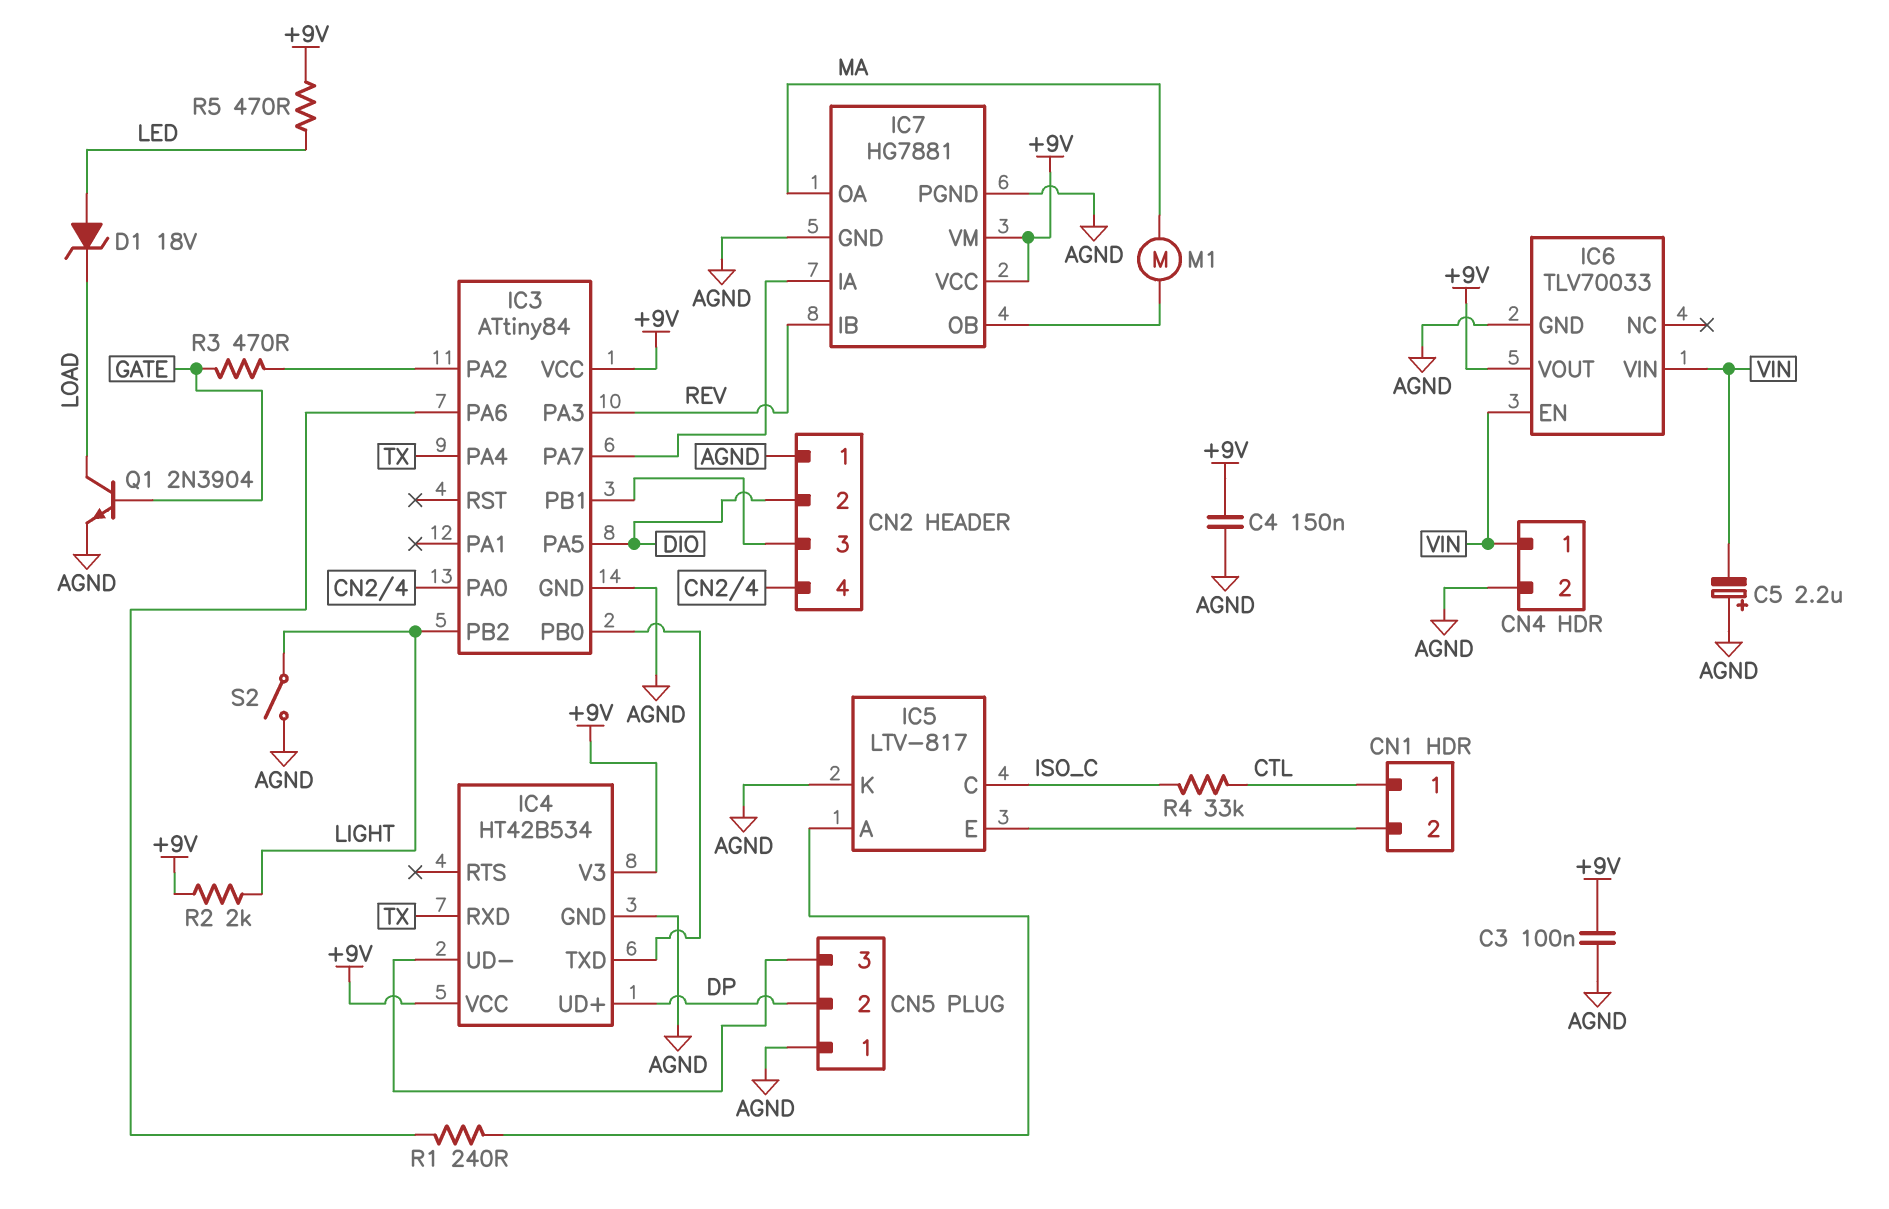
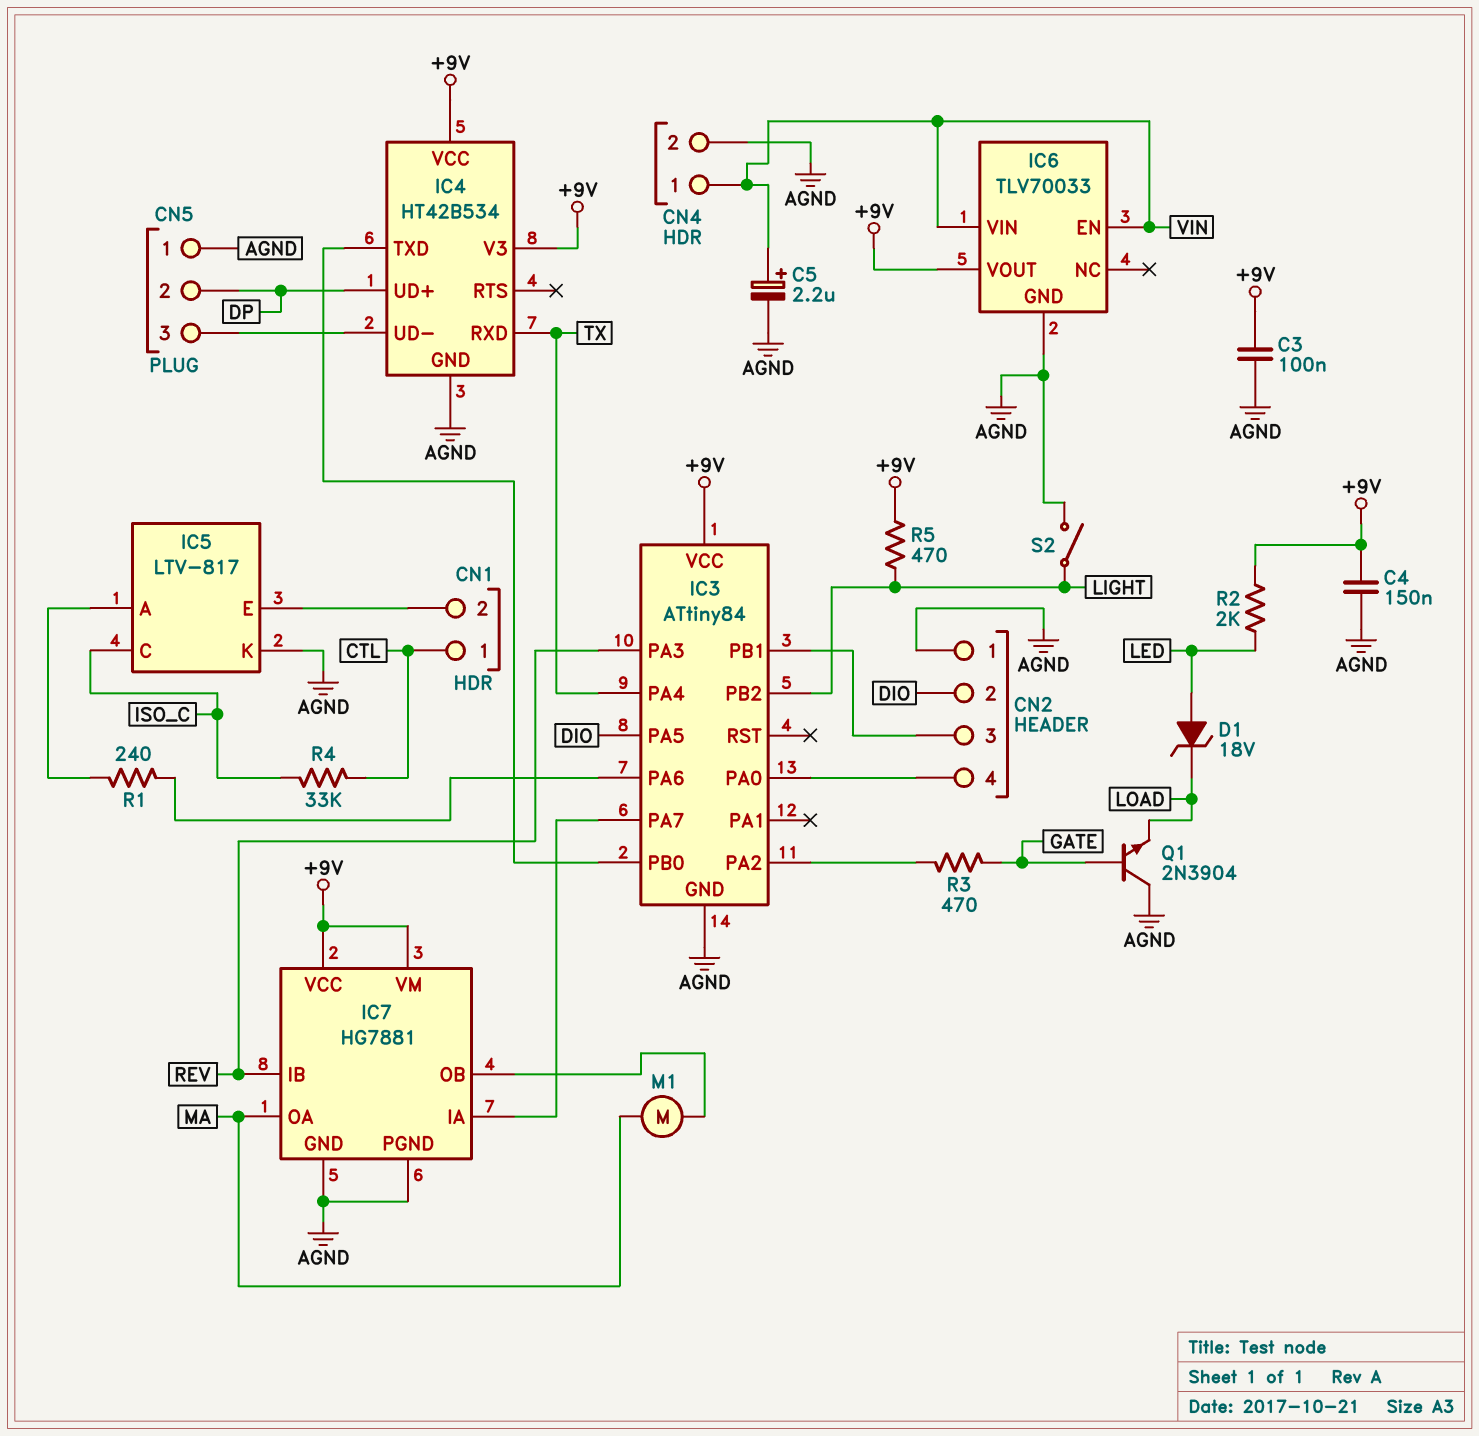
C5: 2.2uF (plus AGND, minus VIN) -> 2.2uF (plus VIN, minus AGND)
Q1: NPN 2N3904 (B GATE, C LOAD, E AGND) -> NPN 2N3904 (B GATE, C AGND, E LOAD)
R2: 2k (+9V, LIGHT) -> 2k (+9V, LED)
R5: 470 (+9V, LED) -> 470 (+9V, LIGHT)

